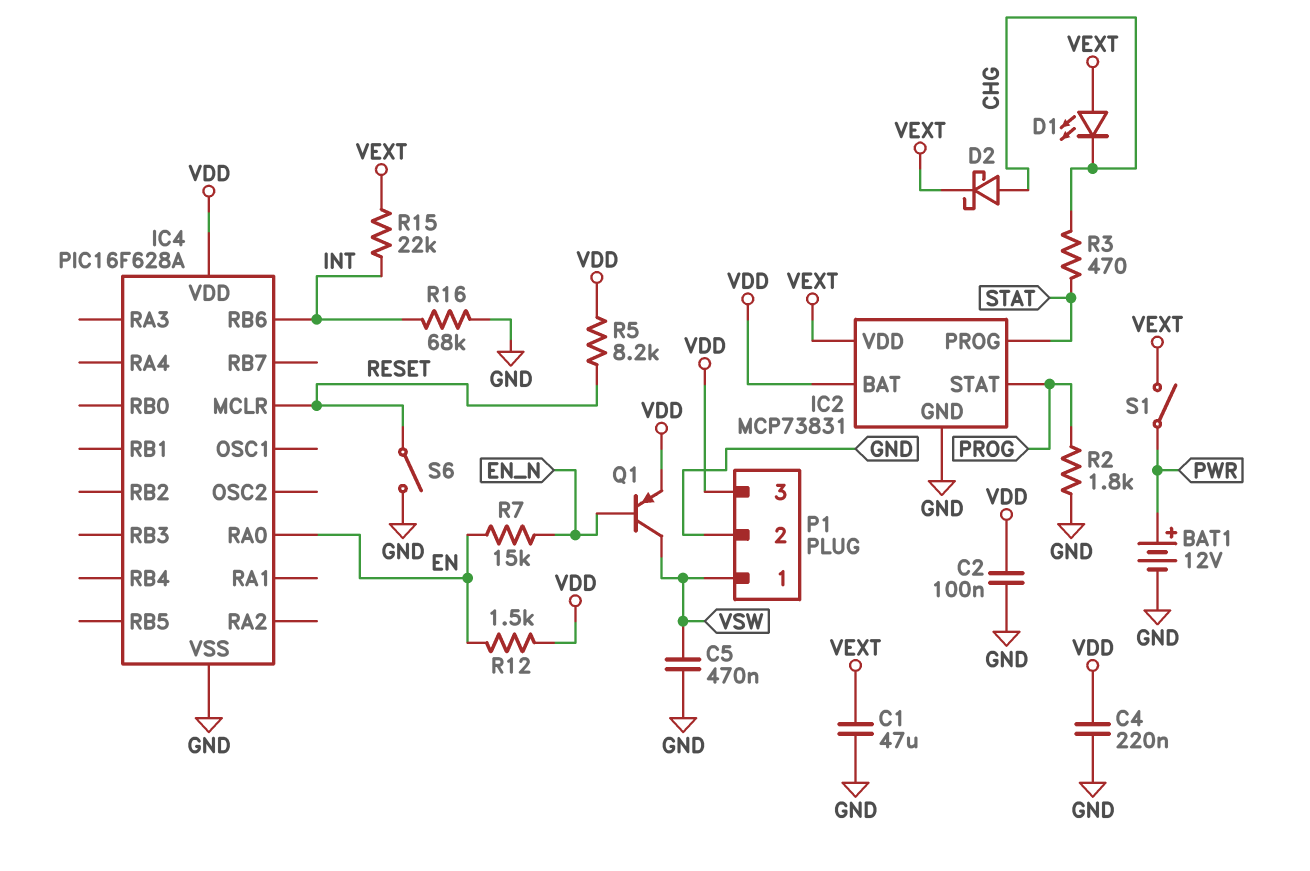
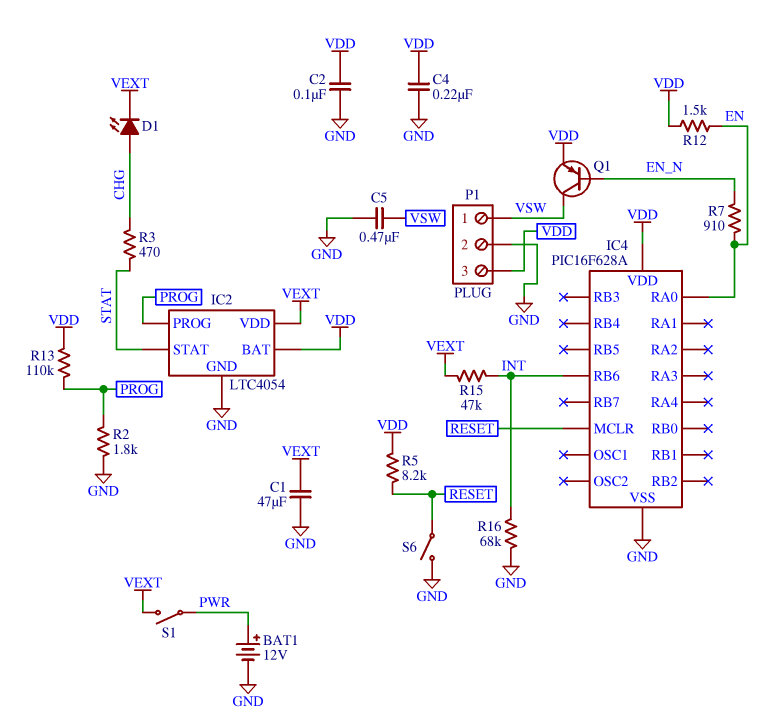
D1: LED (A VEXT, K CHG) -> LED (A CHG, K VEXT)
D2: schottky (A CHG, K VEXT) -> none
IC2: MCP73831 -> LTC4054
IC2 pin PROG: STAT -> PROG
IC2 pin STAT: PROG -> STAT
R7: 15k (EN, EN_N) -> 910 (EN, EN_N)
R13: none -> 110k (PROG, VDD)
R15: 22k (INT, VEXT) -> 47k (INT, VEXT)

